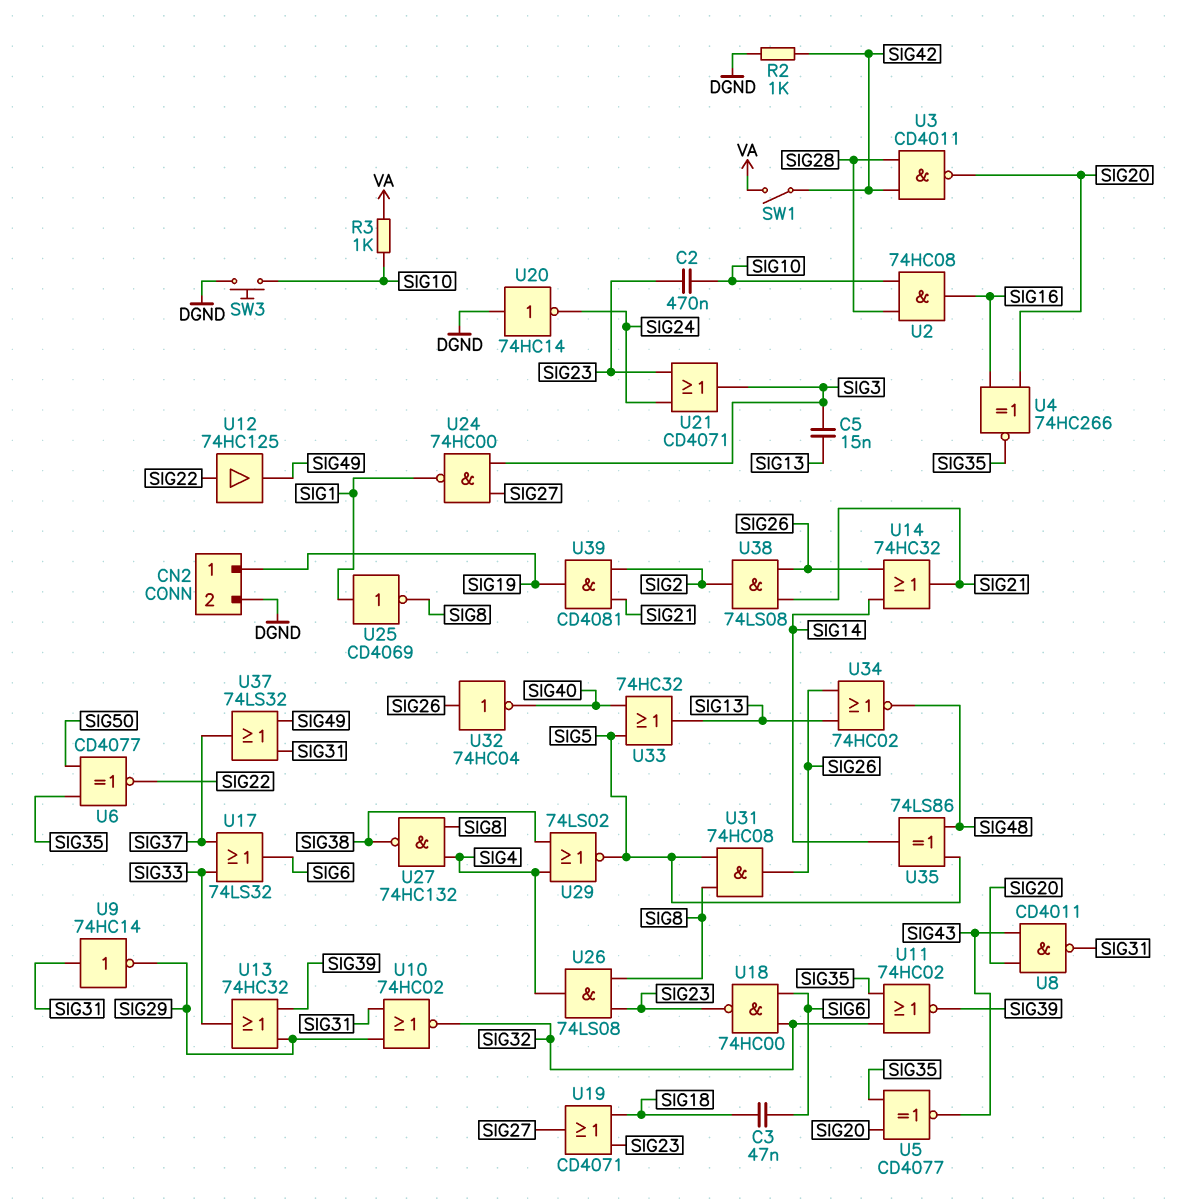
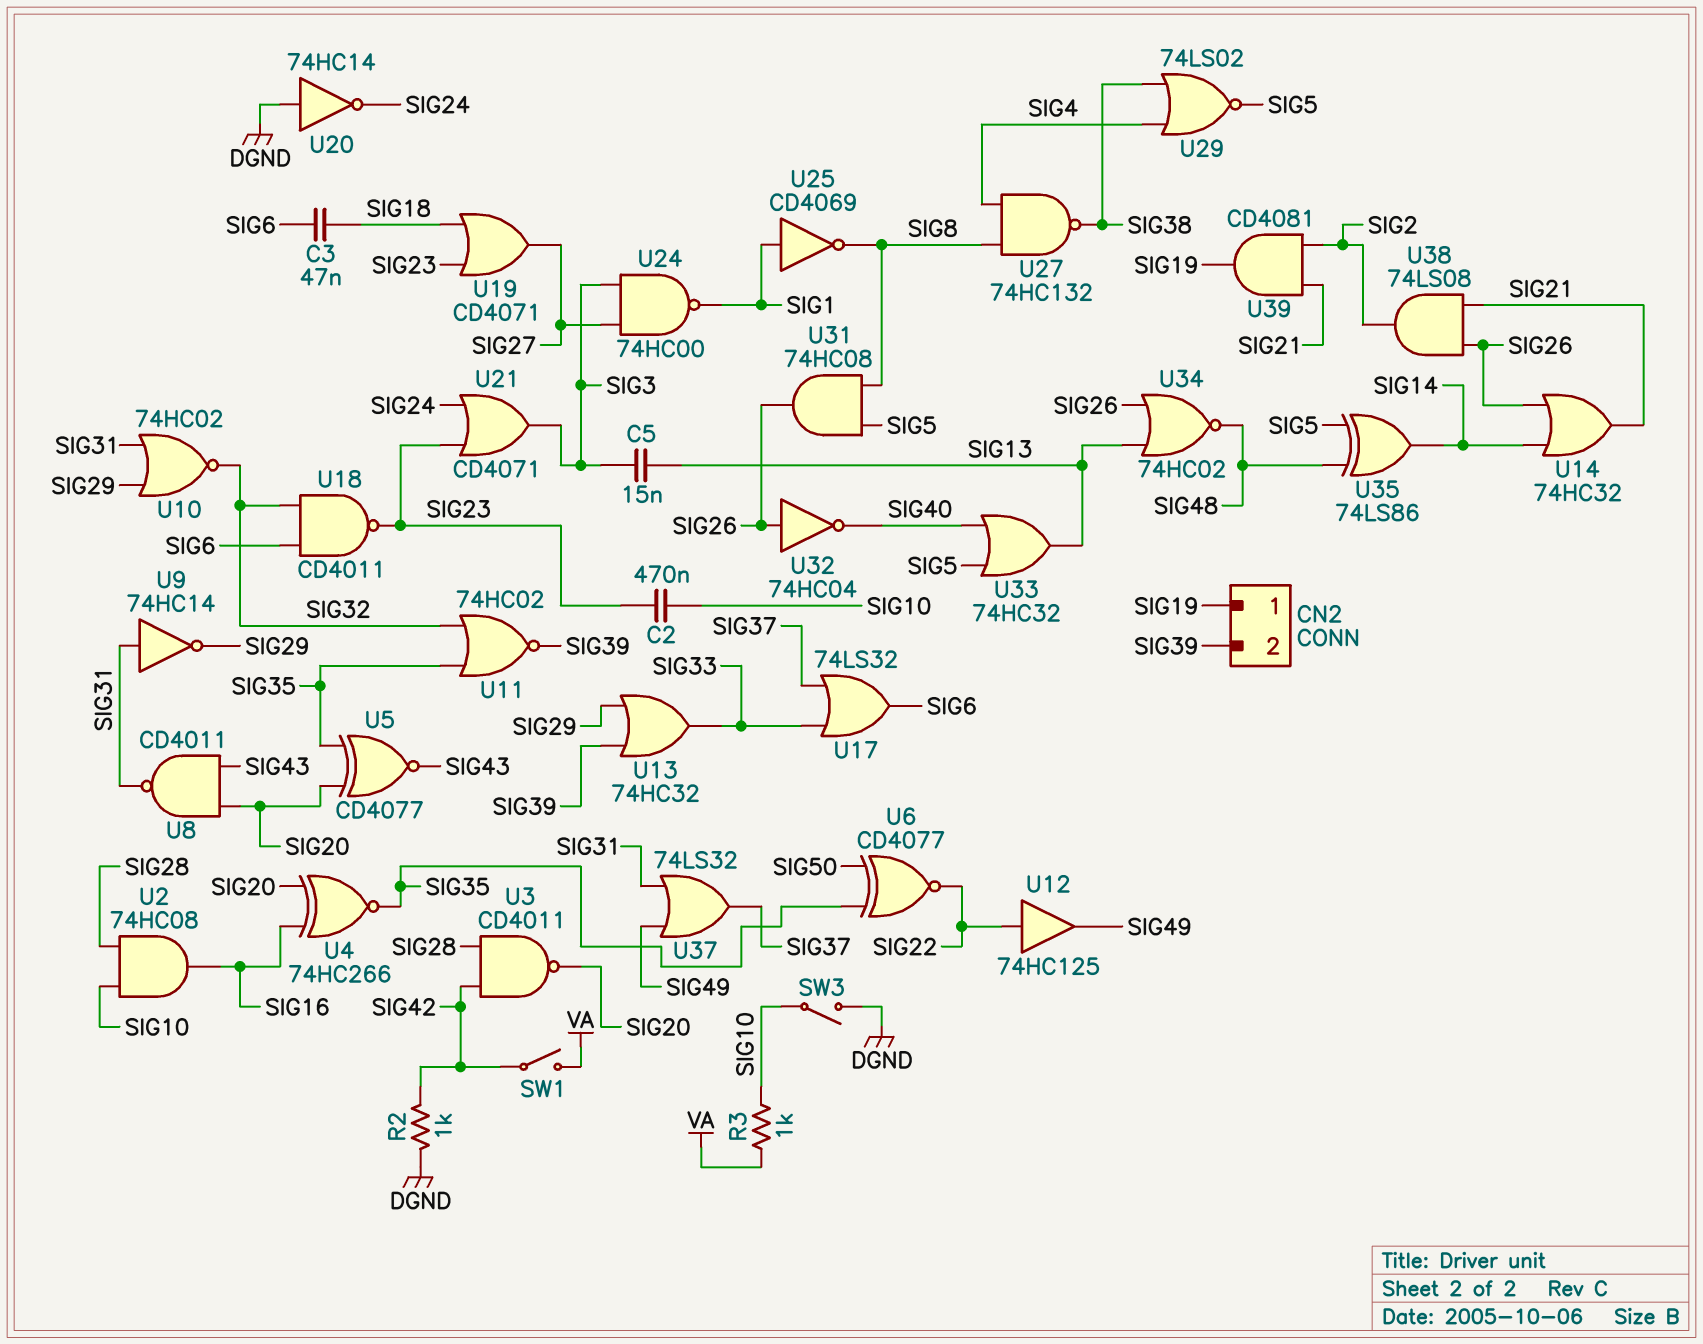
CN2 pin 2: DGND -> SIG39
SW3: button (DGND, SIG10) -> switch (DGND, SIG10)
U18: NAND 74HC00 (in SIG6, in SIG32, out SIG23) -> NAND CD4011 (in SIG6, in SIG32, out SIG23)
U26: AND 74LS08 (in SIG8, in SIG23, out SIG4) -> none

